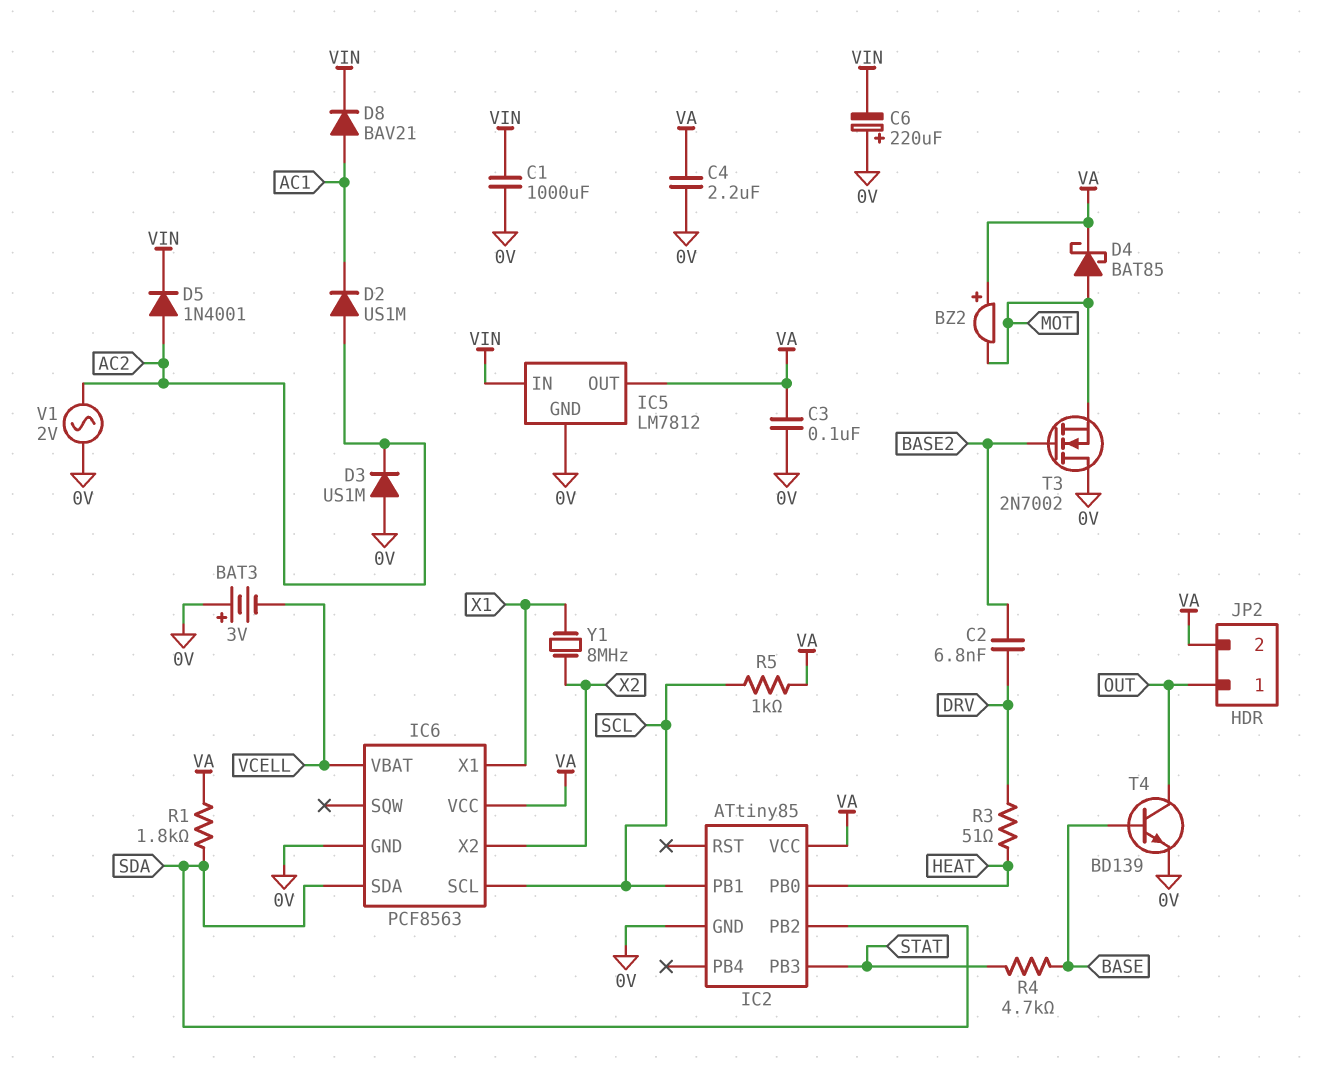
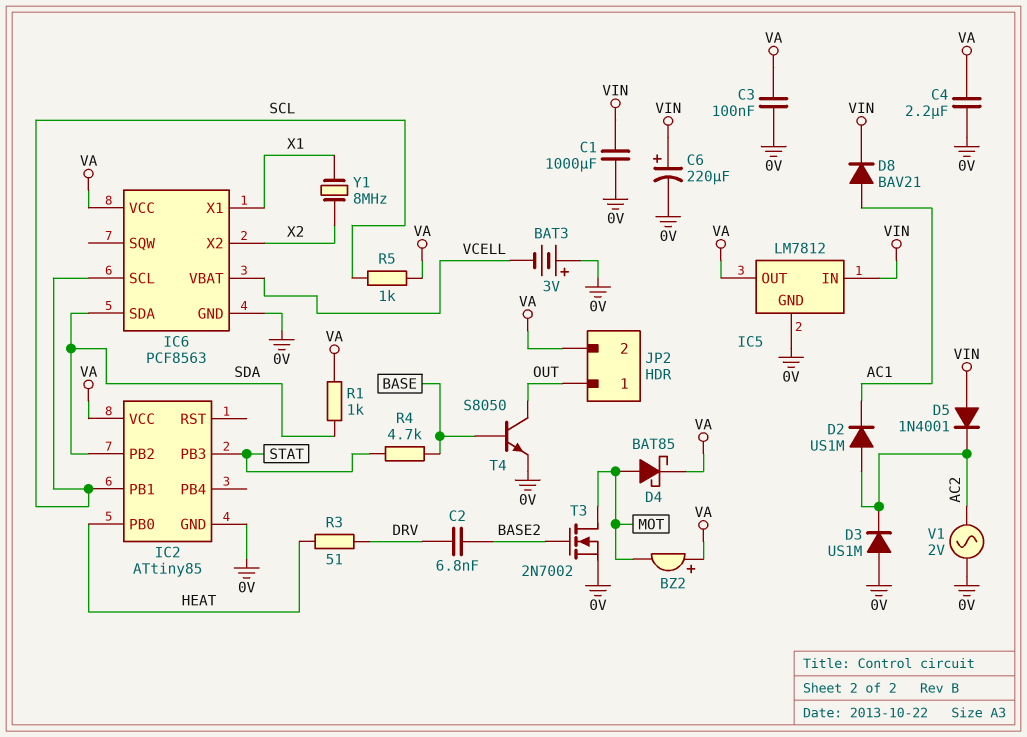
C6: 220uF (plus 0V, minus VIN) -> 220uF (plus VIN, minus 0V)
D5: diode 1N4001 (A AC2, K VIN) -> diode 1N4001 (A VIN, K AC2)
R1: 1.8k (SDA, VA) -> 1k (SDA, VA)
T3: NMOS 2N7002 (G BASE2, D 0V, S MOT) -> NMOS 2N7002 (G BASE2, D MOT, S 0V)
T4: NPN BD139 (B BASE, C OUT, E 0V) -> NPN S8050 (B BASE, C OUT, E 0V)

